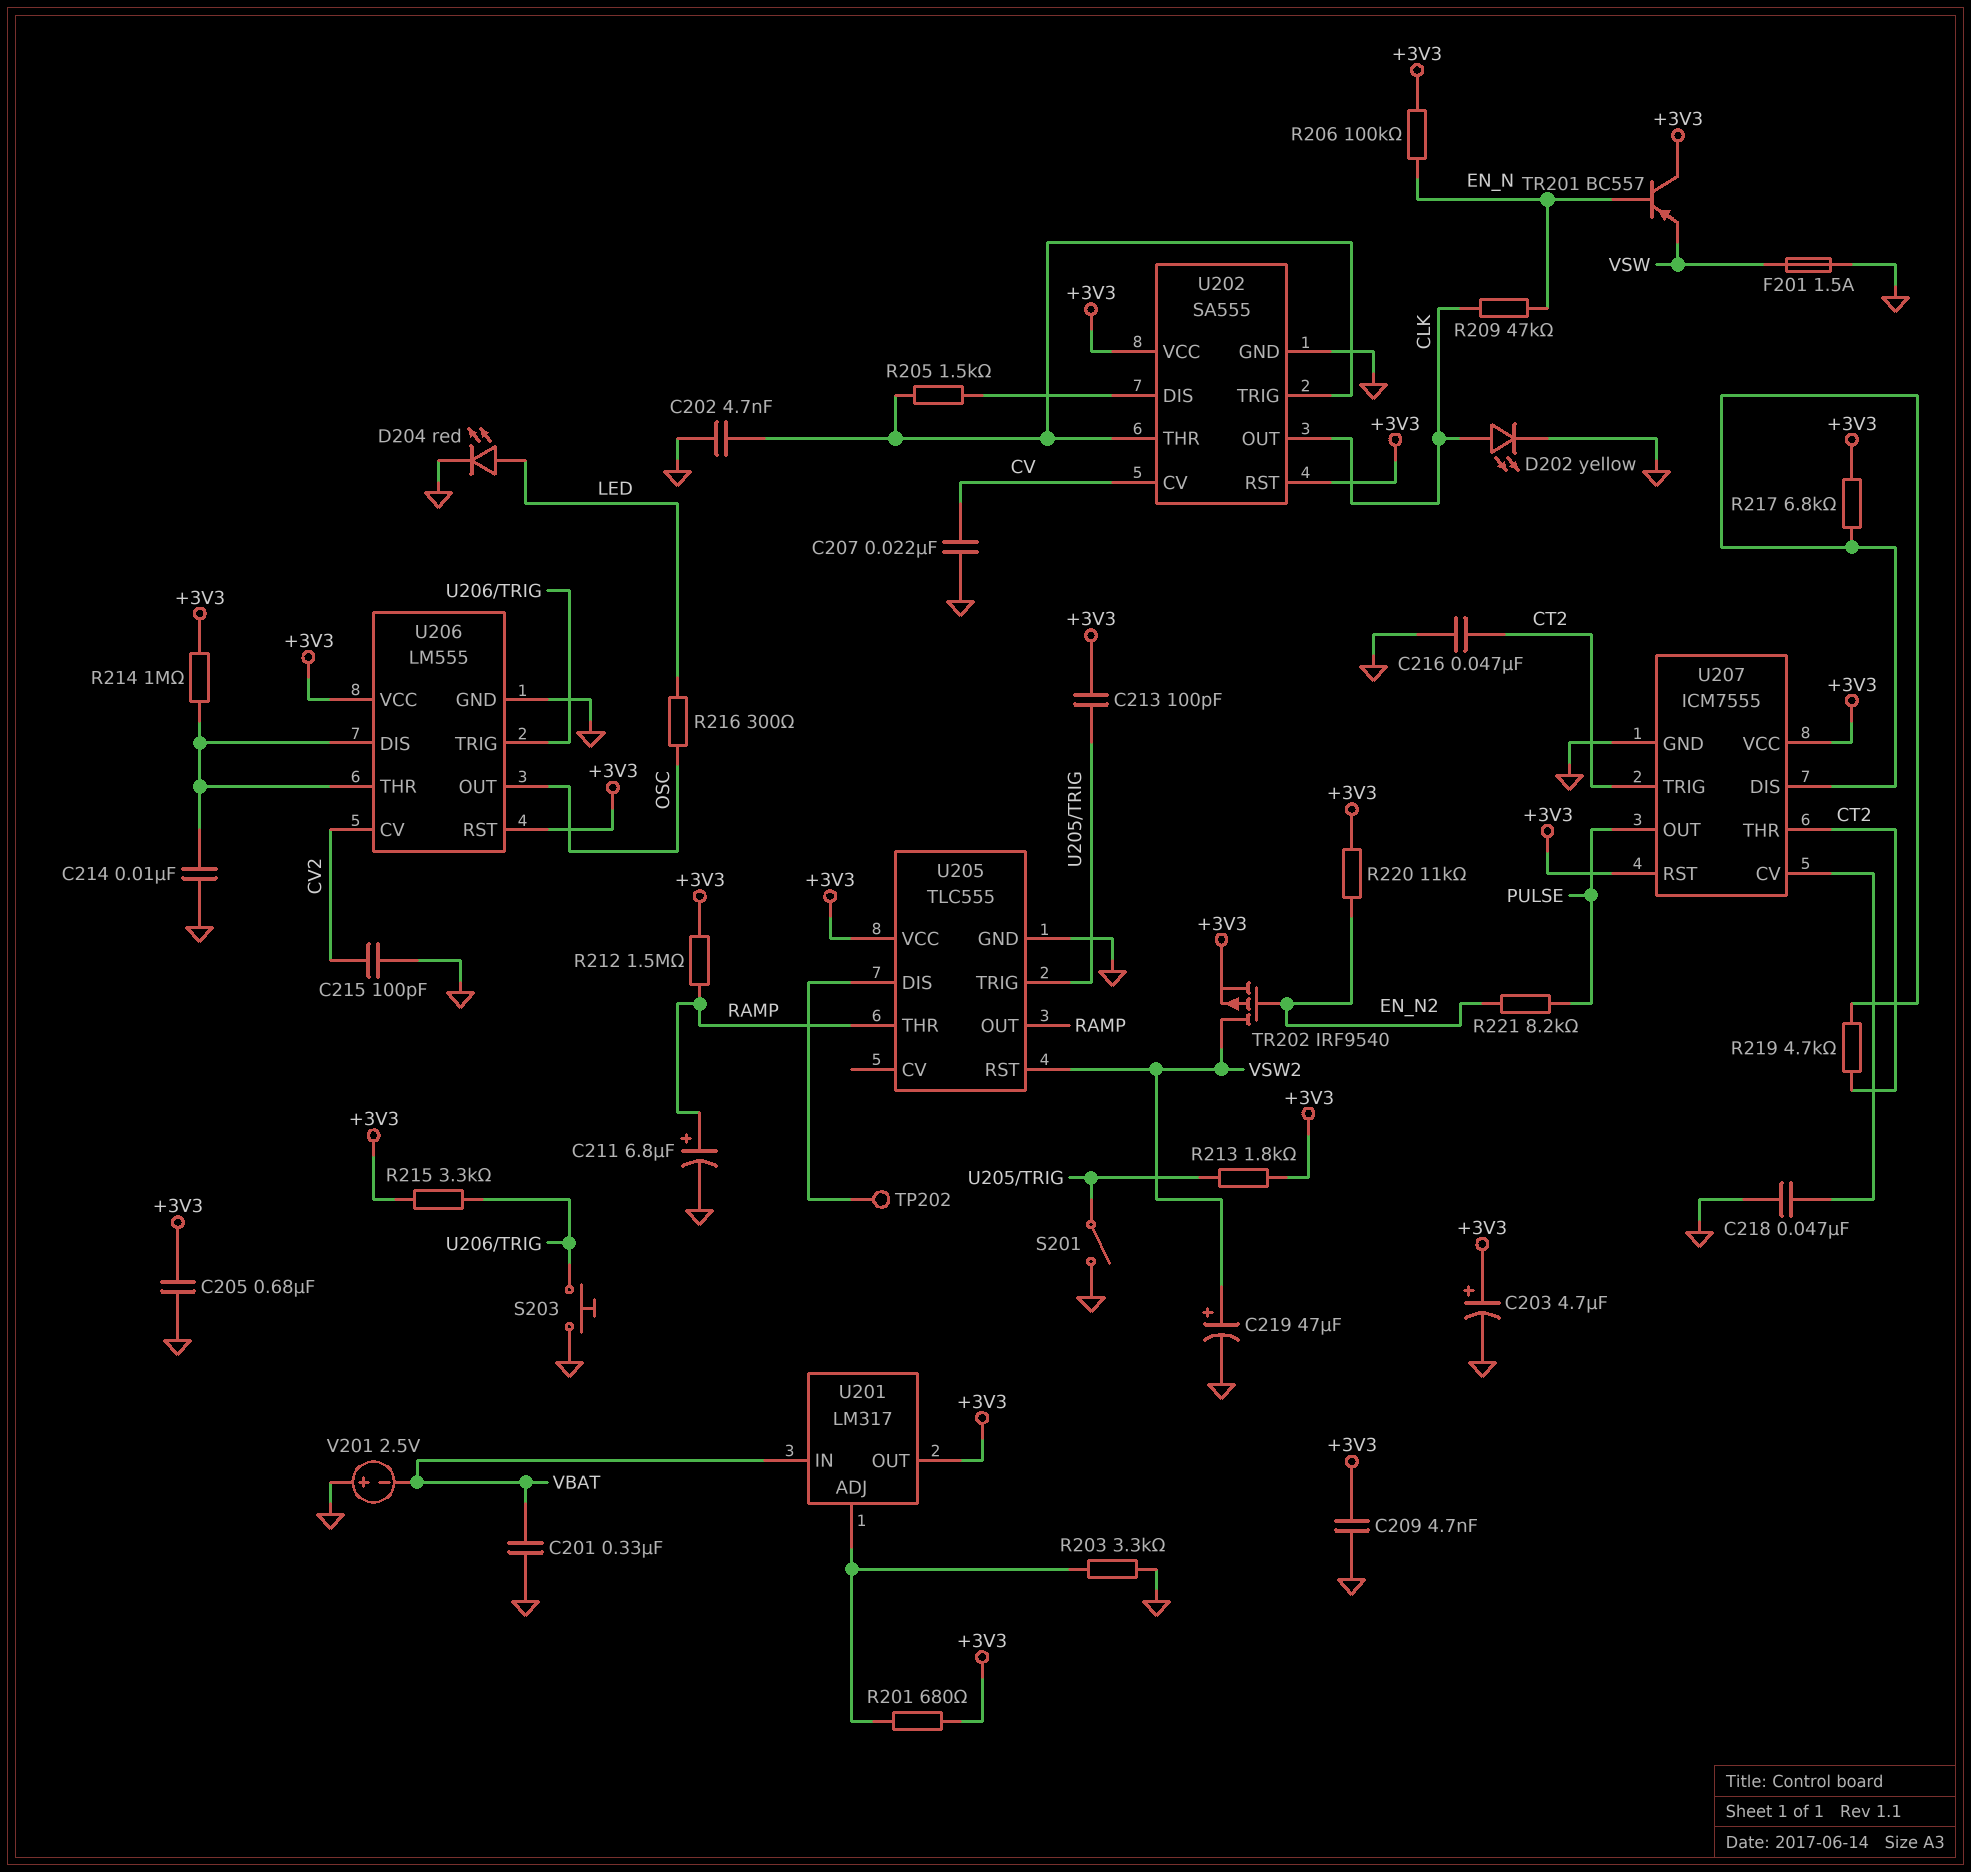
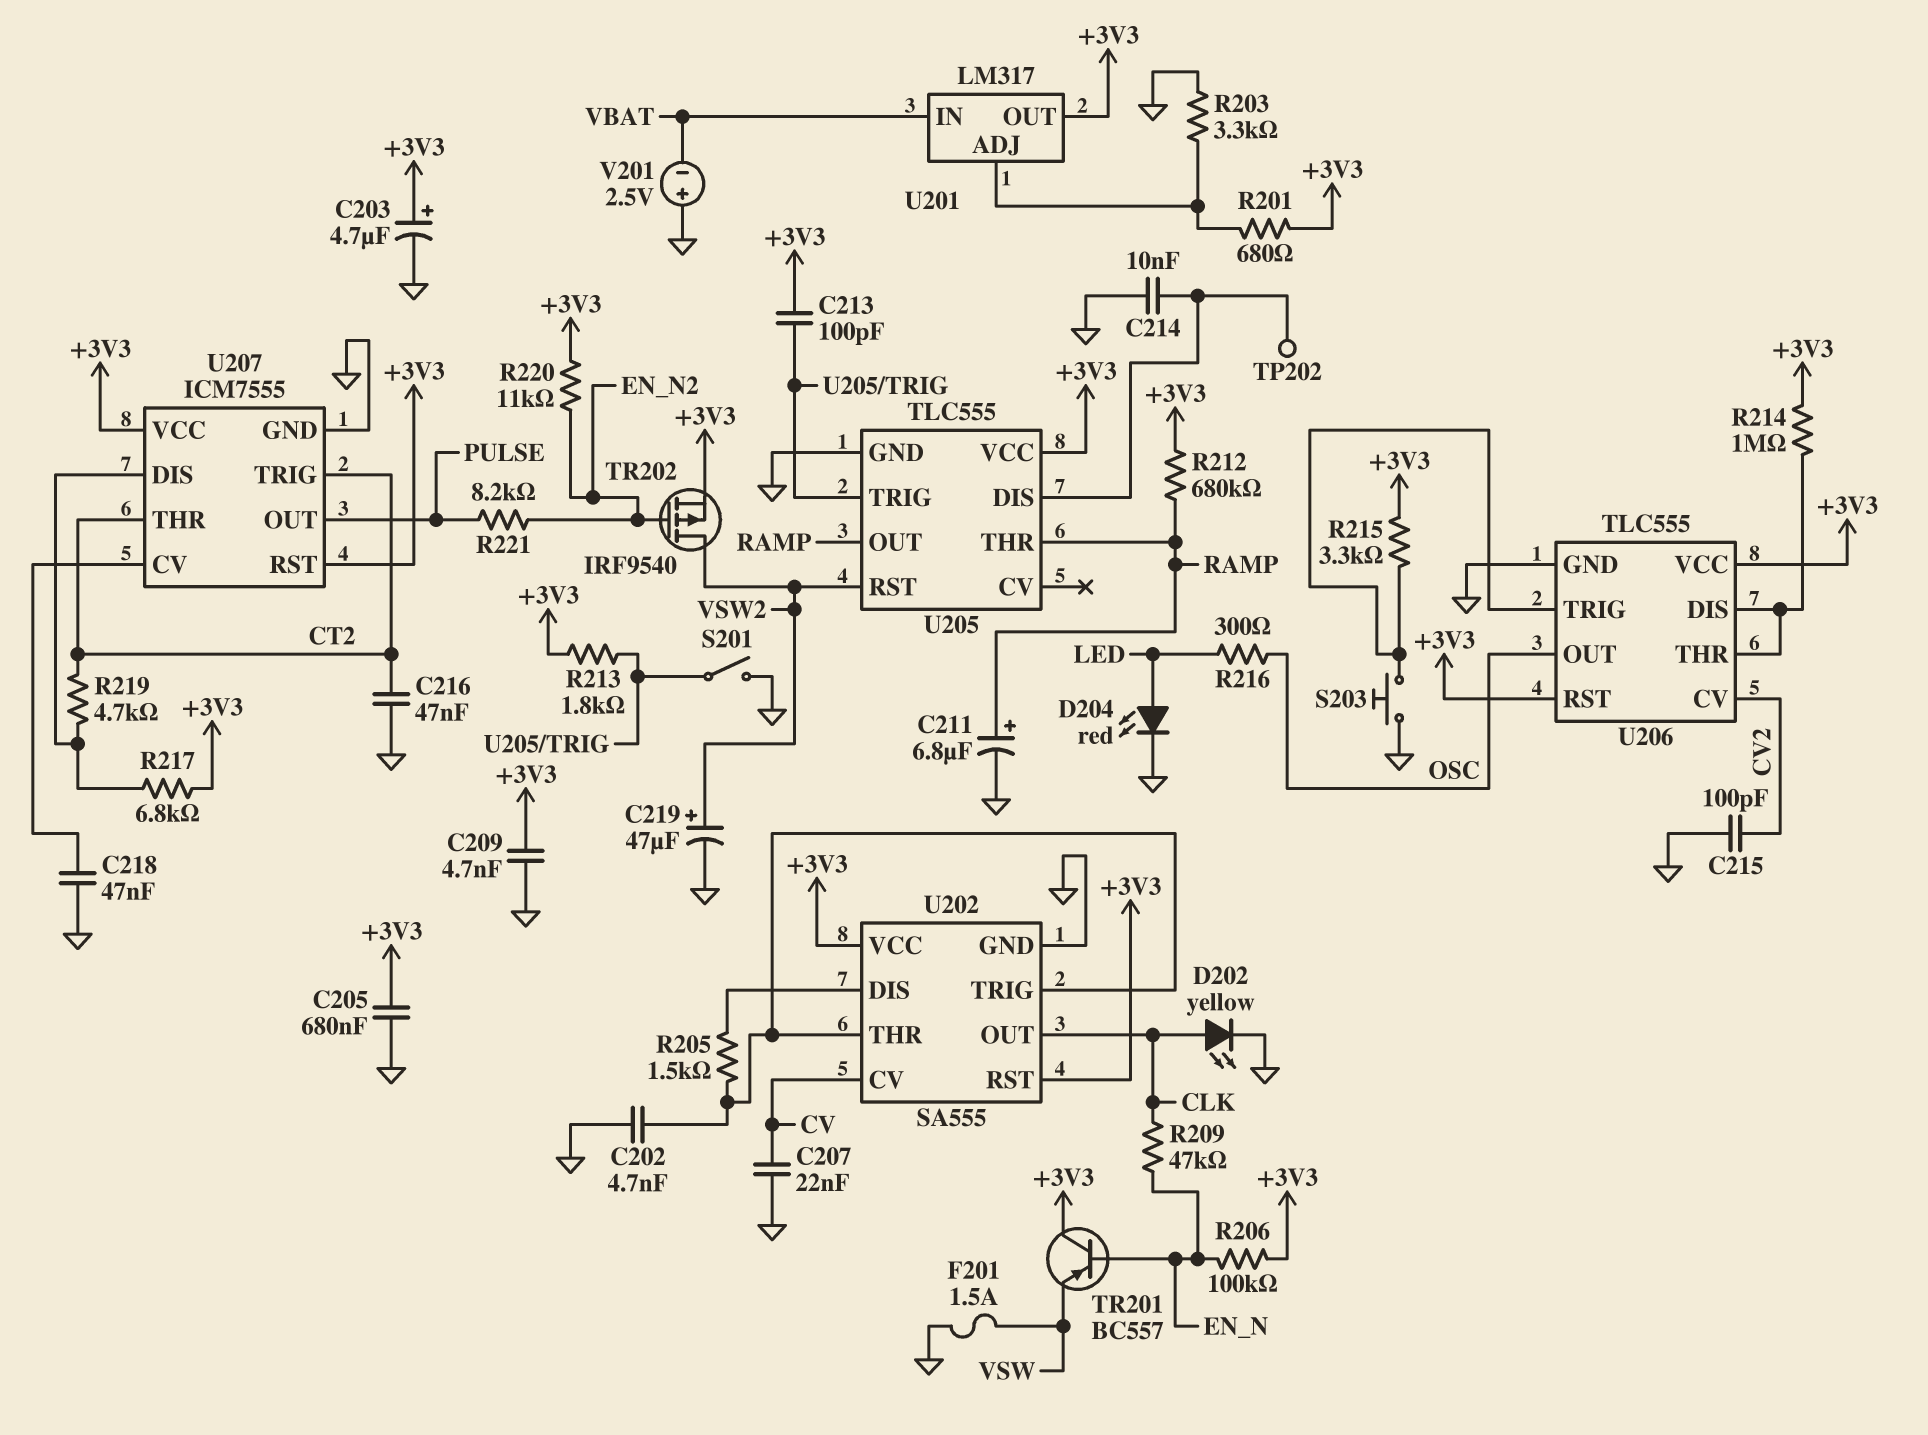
C201: 330nF (GND, VBAT) -> none
C214: 10nF (GND, U206/DIS) -> 10nF (GND, U205/DIS)
R212: 1.5M (+3V3, RAMP) -> 680k (+3V3, RAMP)
U206: LM555 -> TLC555

